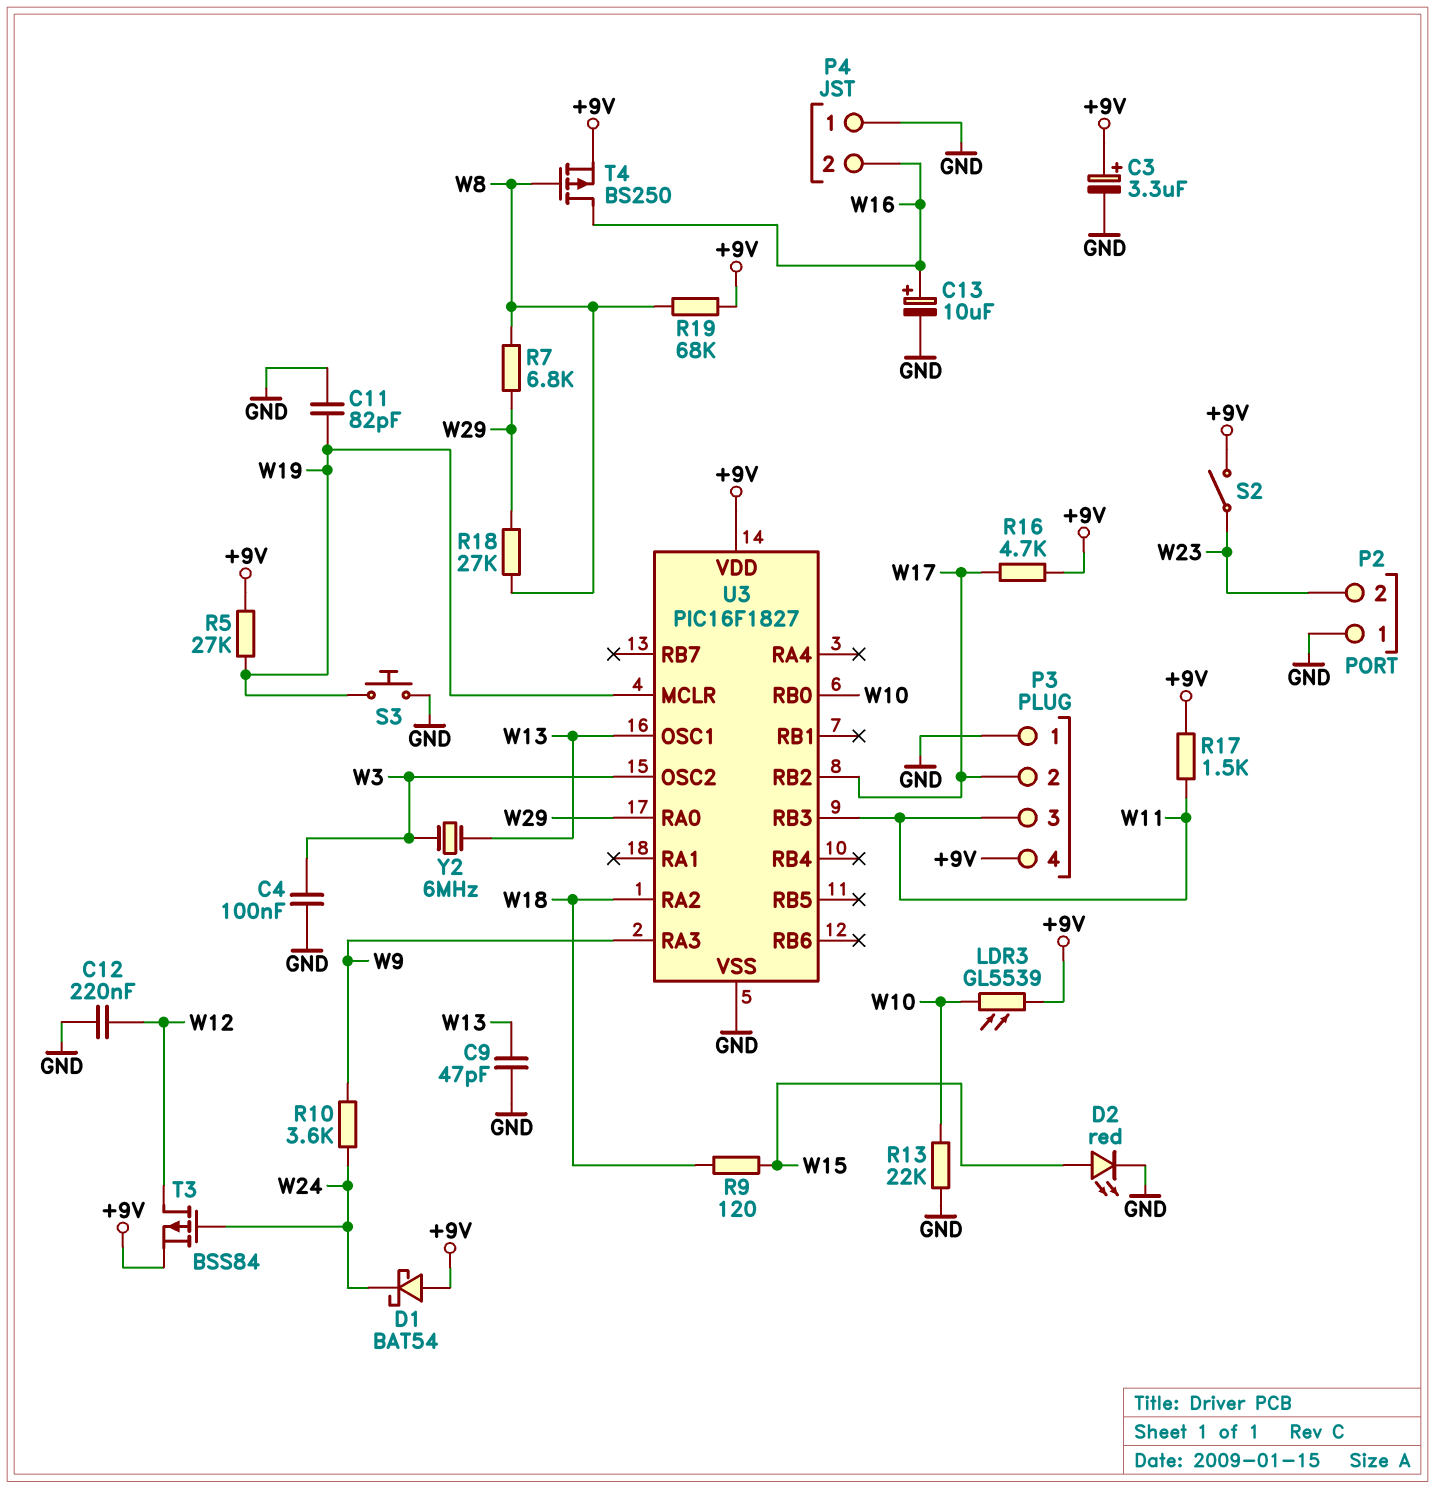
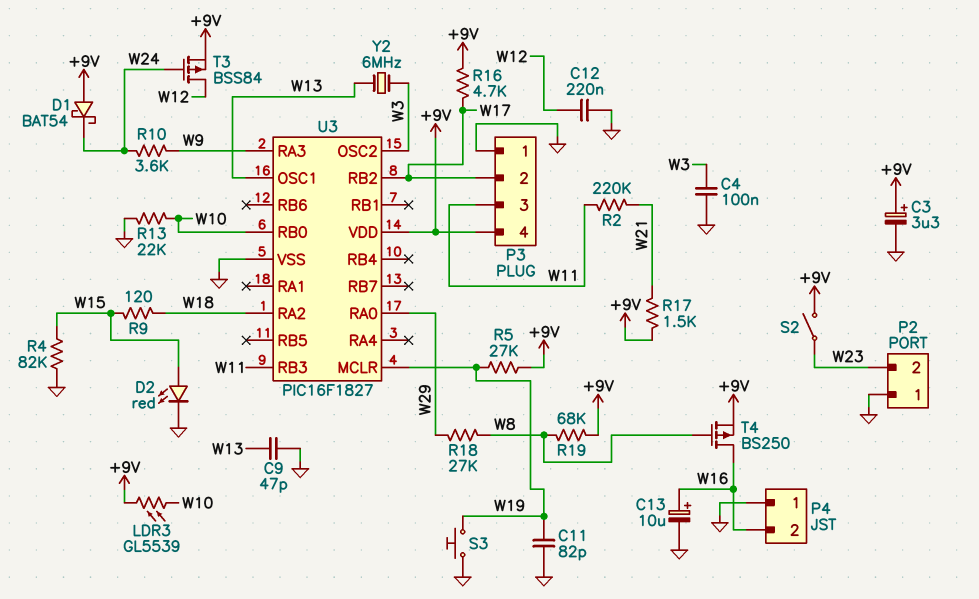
R2: none -> 220k (W11, W21)
R4: none -> 82k (GND, W15)
R7: 6.8k (W8, W29) -> none
R17: 1.5k (+9V, W11) -> 1.5k (+9V, W21)

